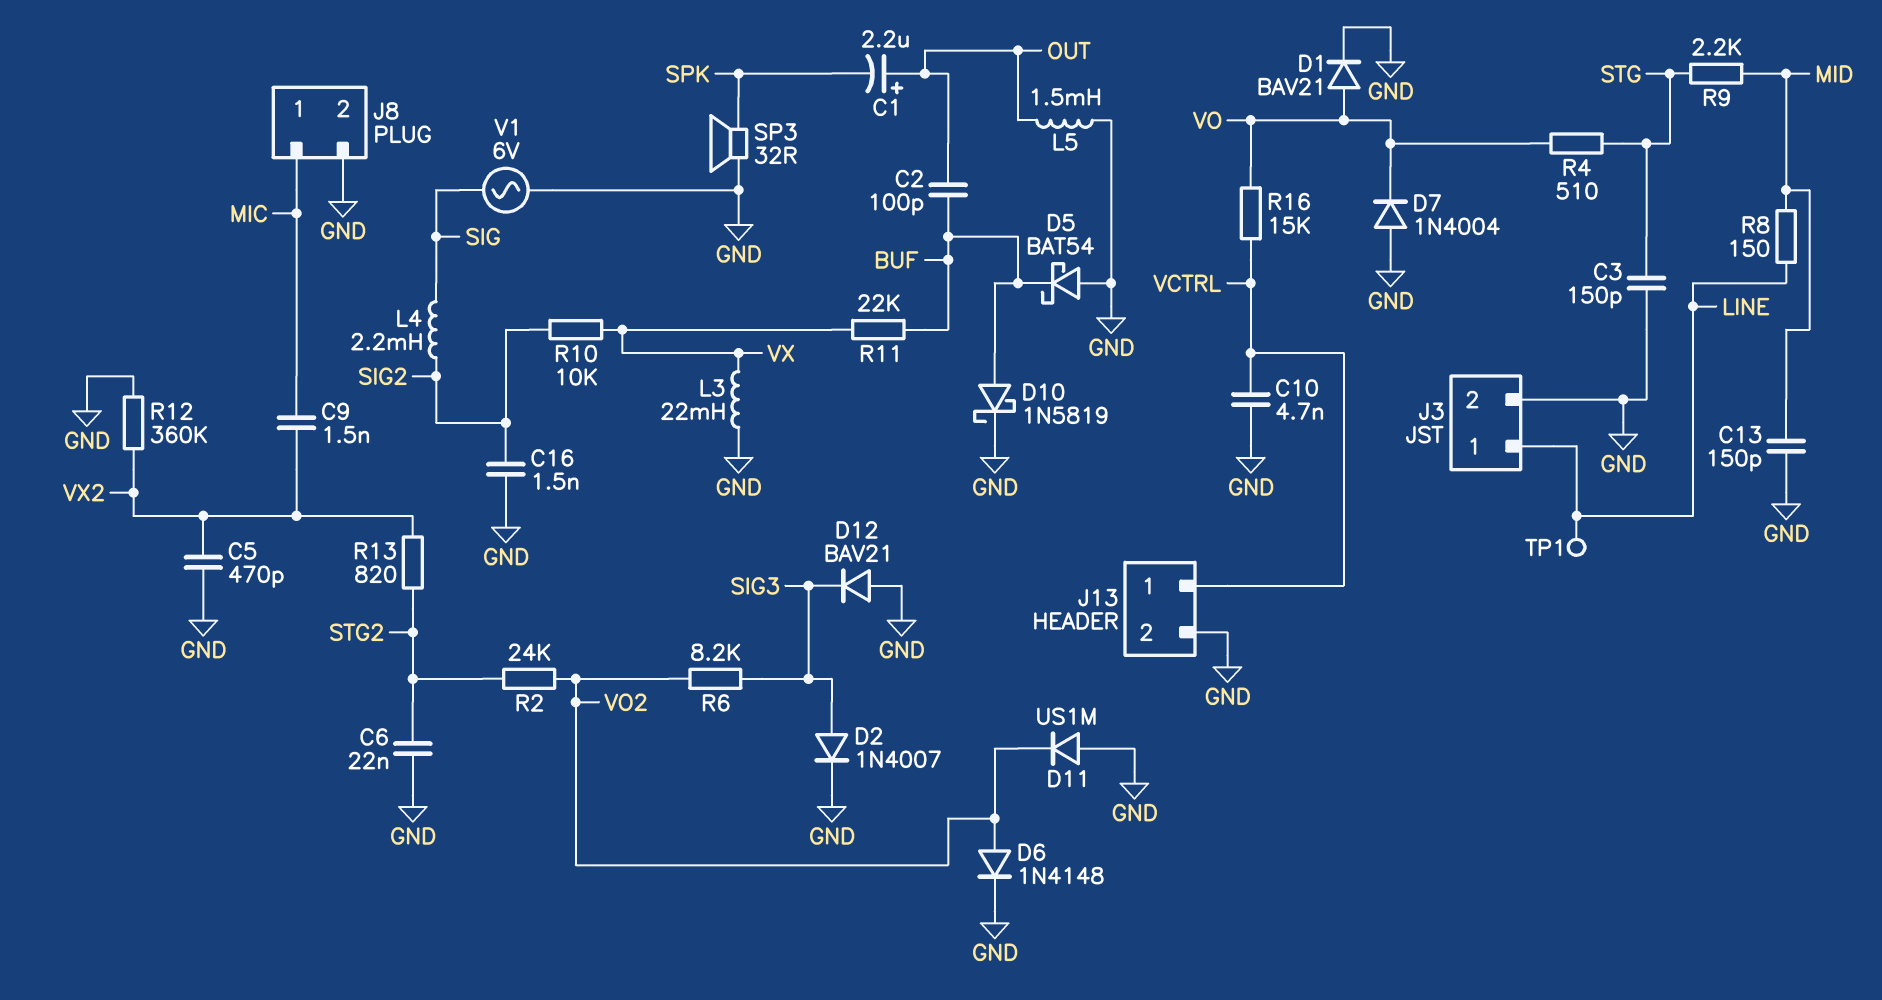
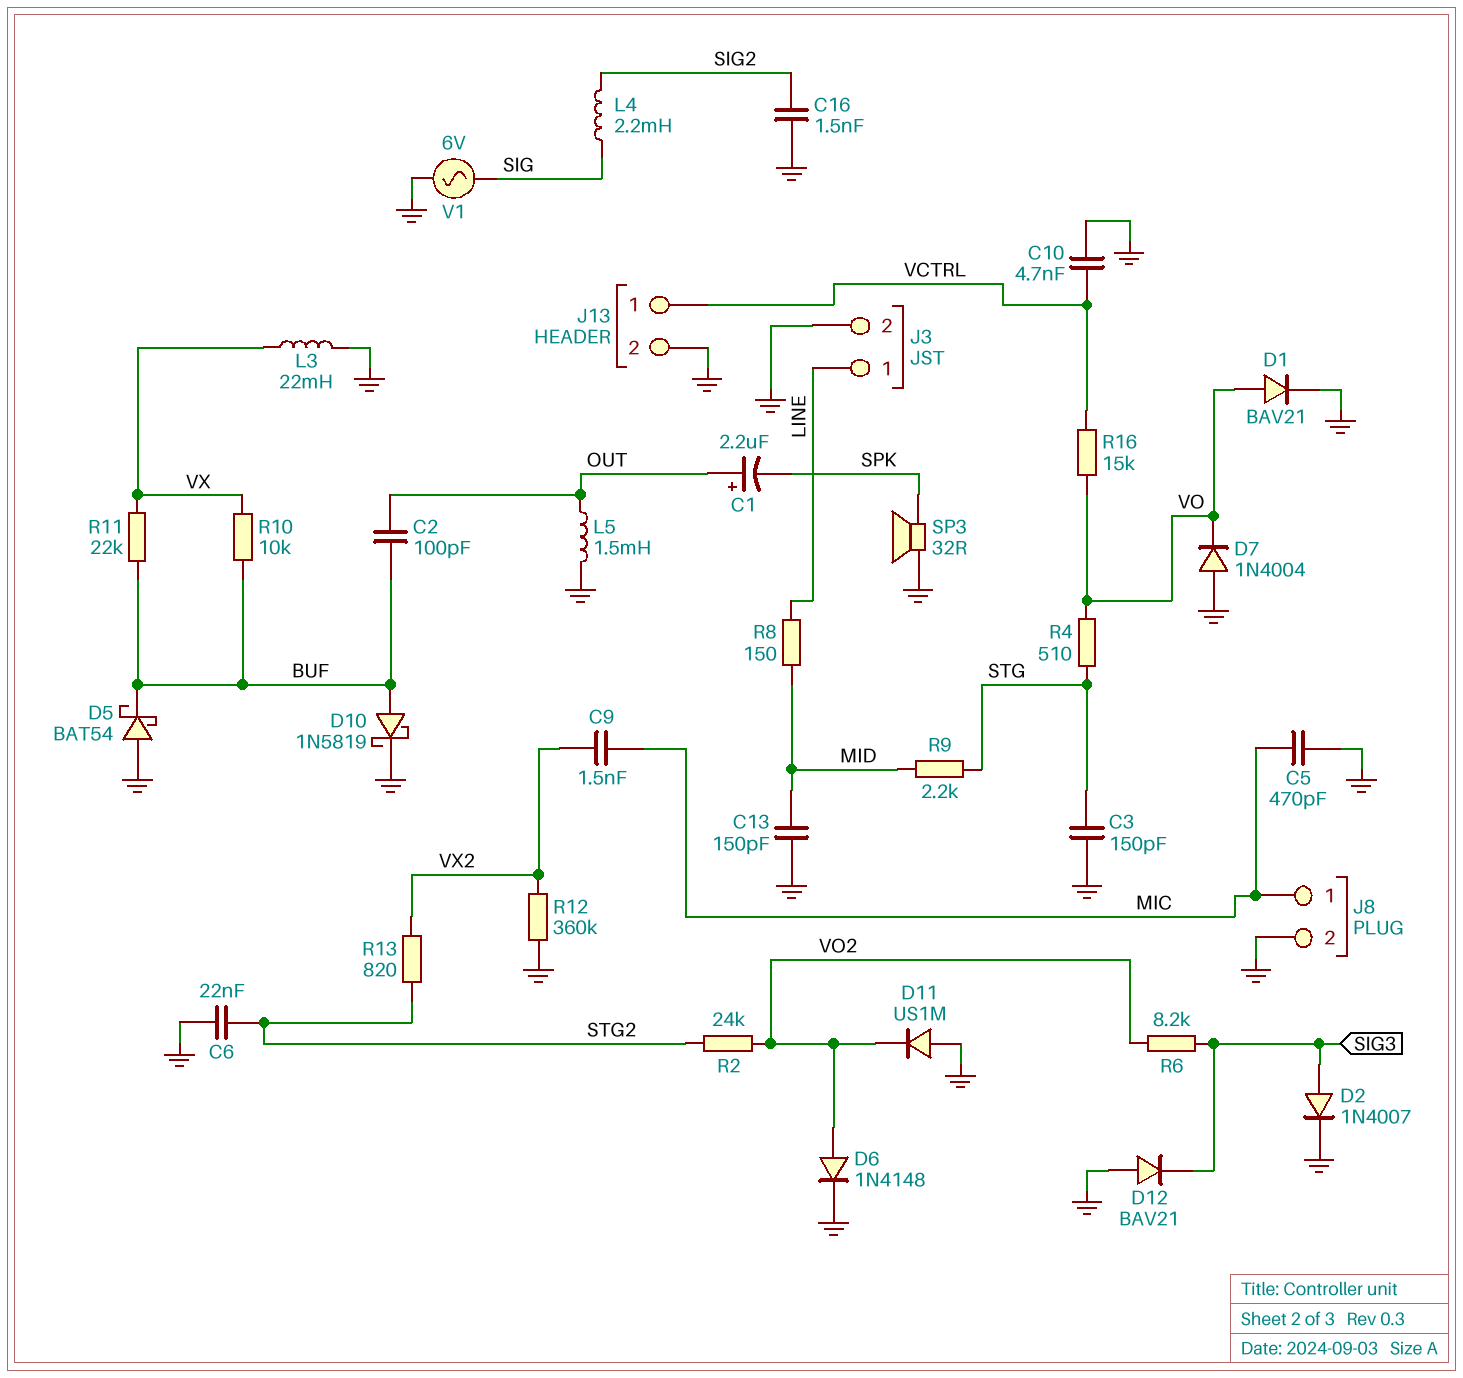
C5: 470pF (GND, VX2) -> 470pF (GND, MIC)
R10: 10k (SIG2, VX) -> 10k (BUF, VX)
TP1: test point (LINE) -> none

